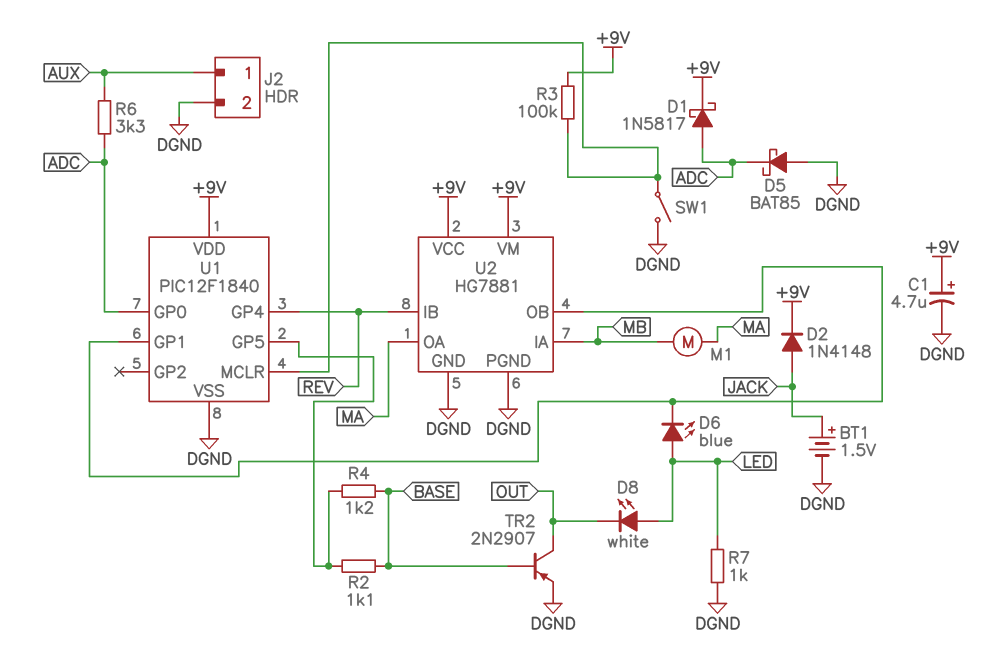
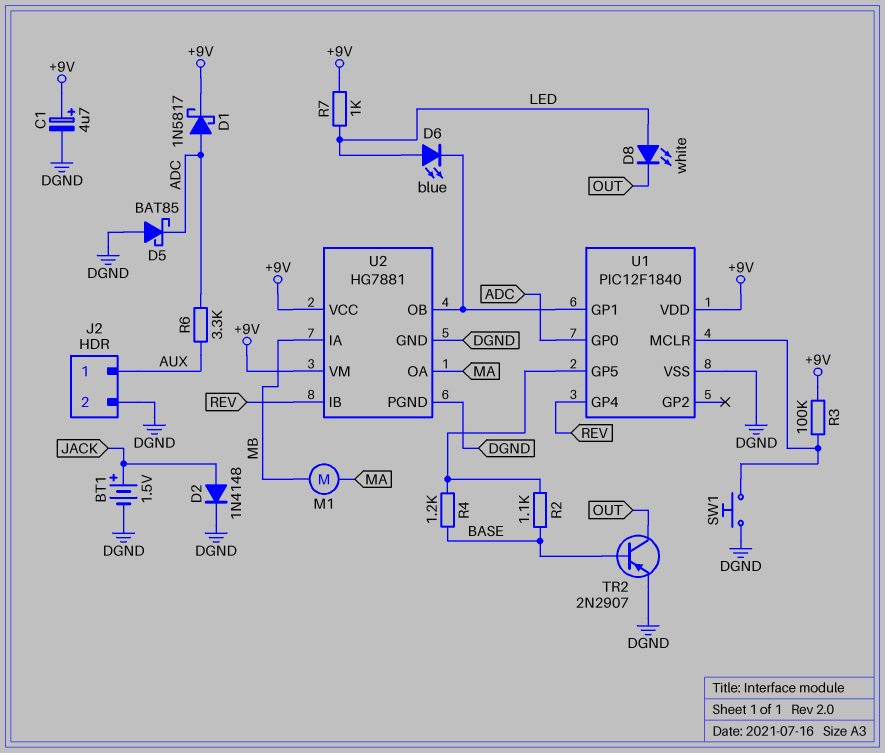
D2: diode 1N4148 (A JACK, K +9V) -> diode 1N4148 (A JACK, K DGND)
R7: 1k (DGND, LED) -> 1k (+9V, LED)
SW1: switch (DGND, U1/MCLR) -> button (DGND, U1/MCLR)

